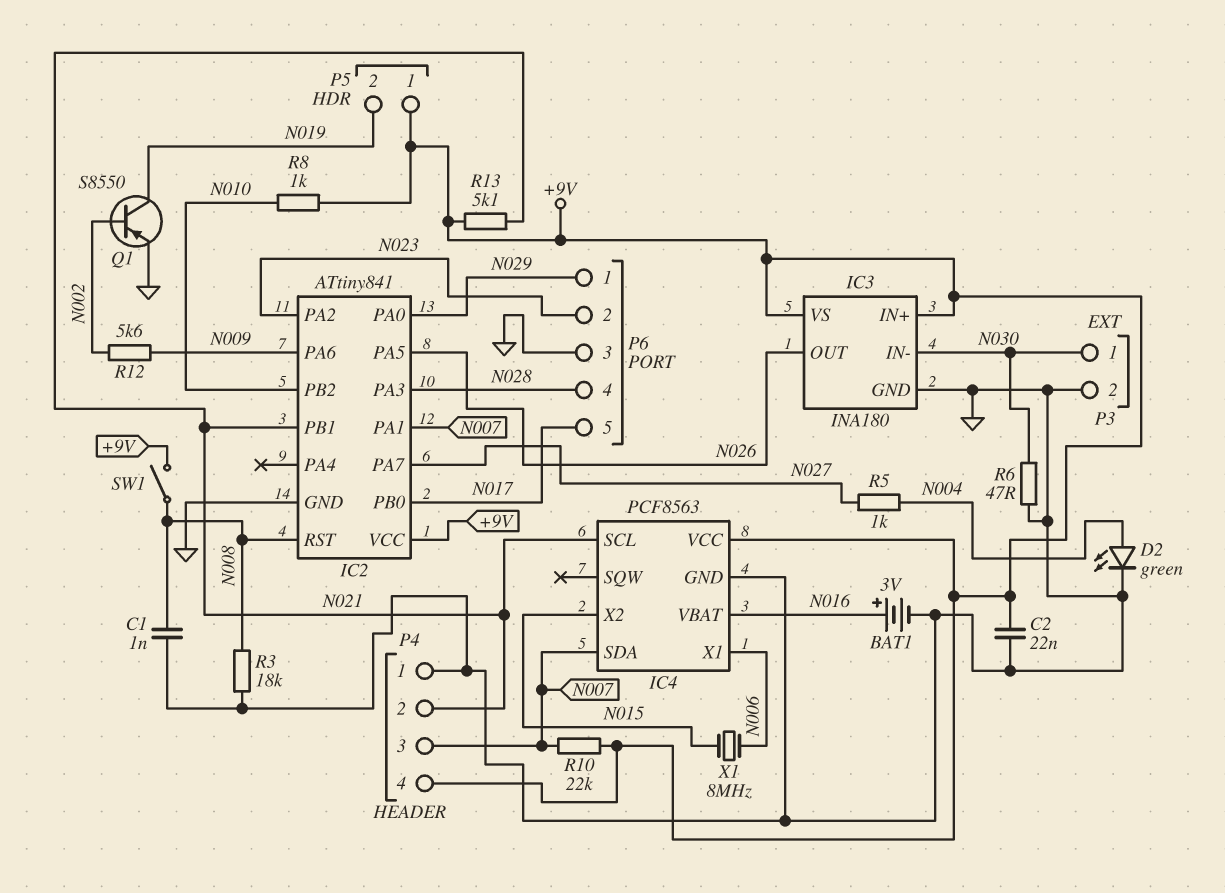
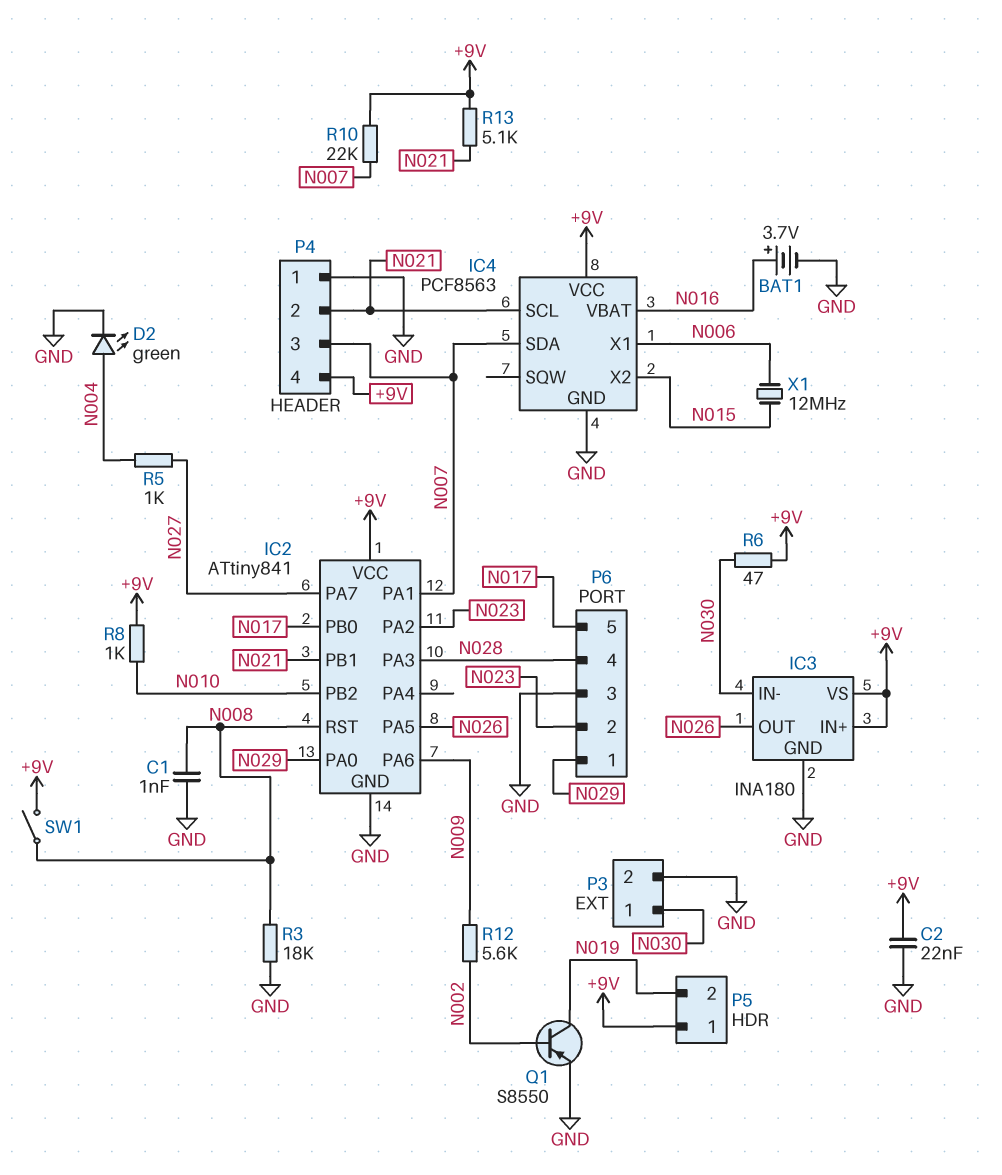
BAT1: 3V (plus N016, minus GND) -> 3.7V (plus N016, minus GND)
R6: 47 (GND, N030) -> 47 (+9V, N030)
X1: 8MHz (N006, N015) -> 12MHz (N006, N015)

